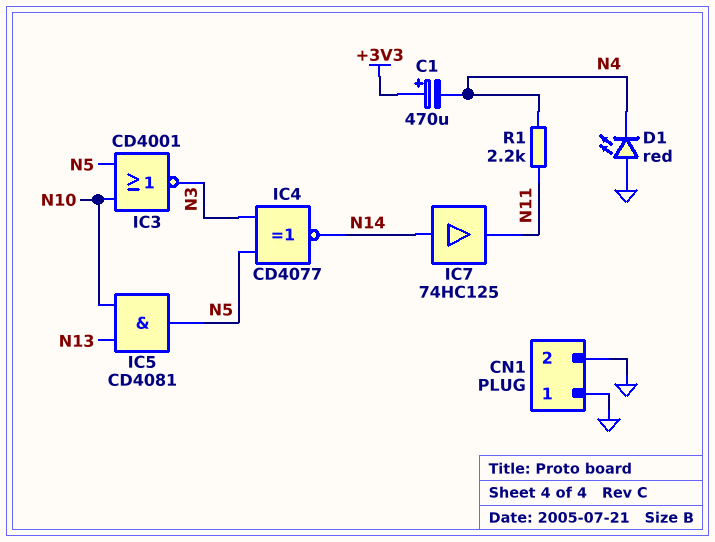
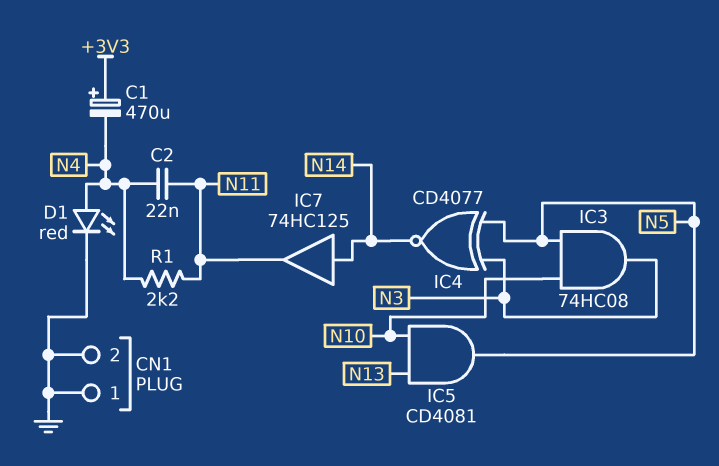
C2: none -> 22nF (N4, N11)
D1: LED red (A GND, K N4) -> LED red (A N4, K GND)
IC3: NOR CD4001 (in N5, in N10, out N3) -> AND 74HC08 (in N5, in N10, out N3)

